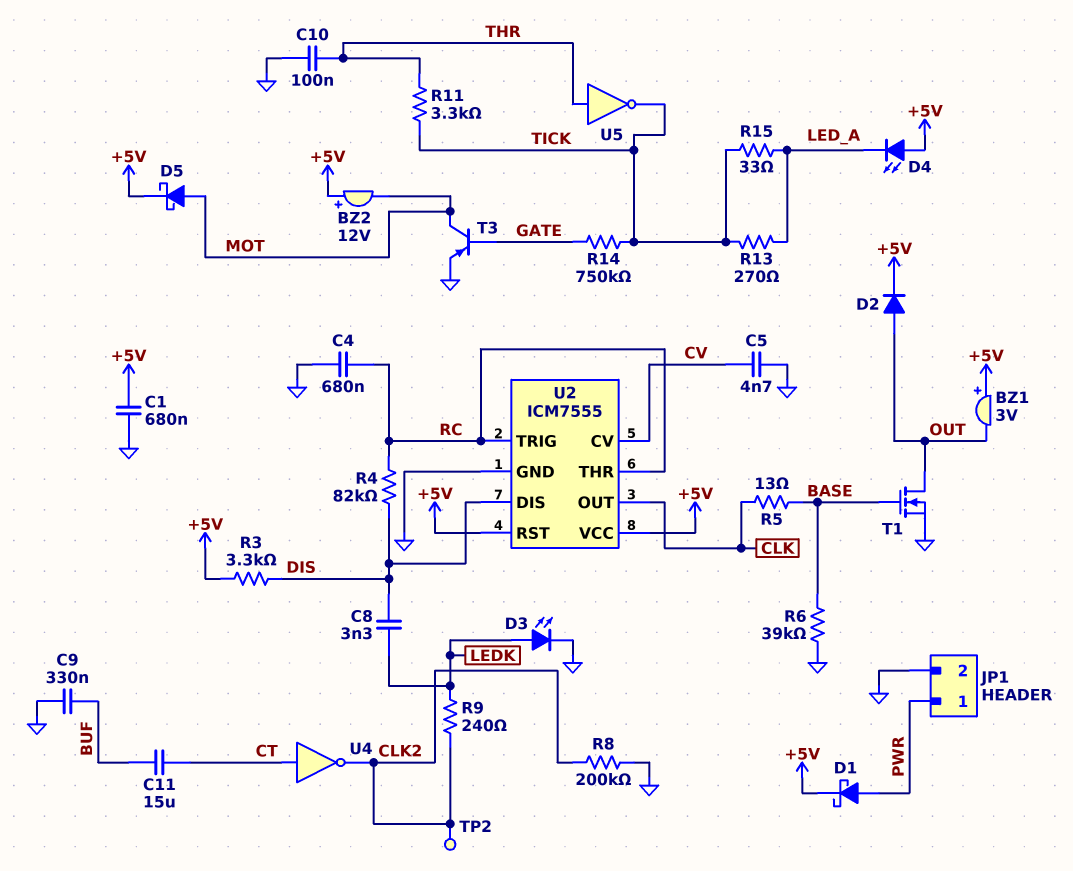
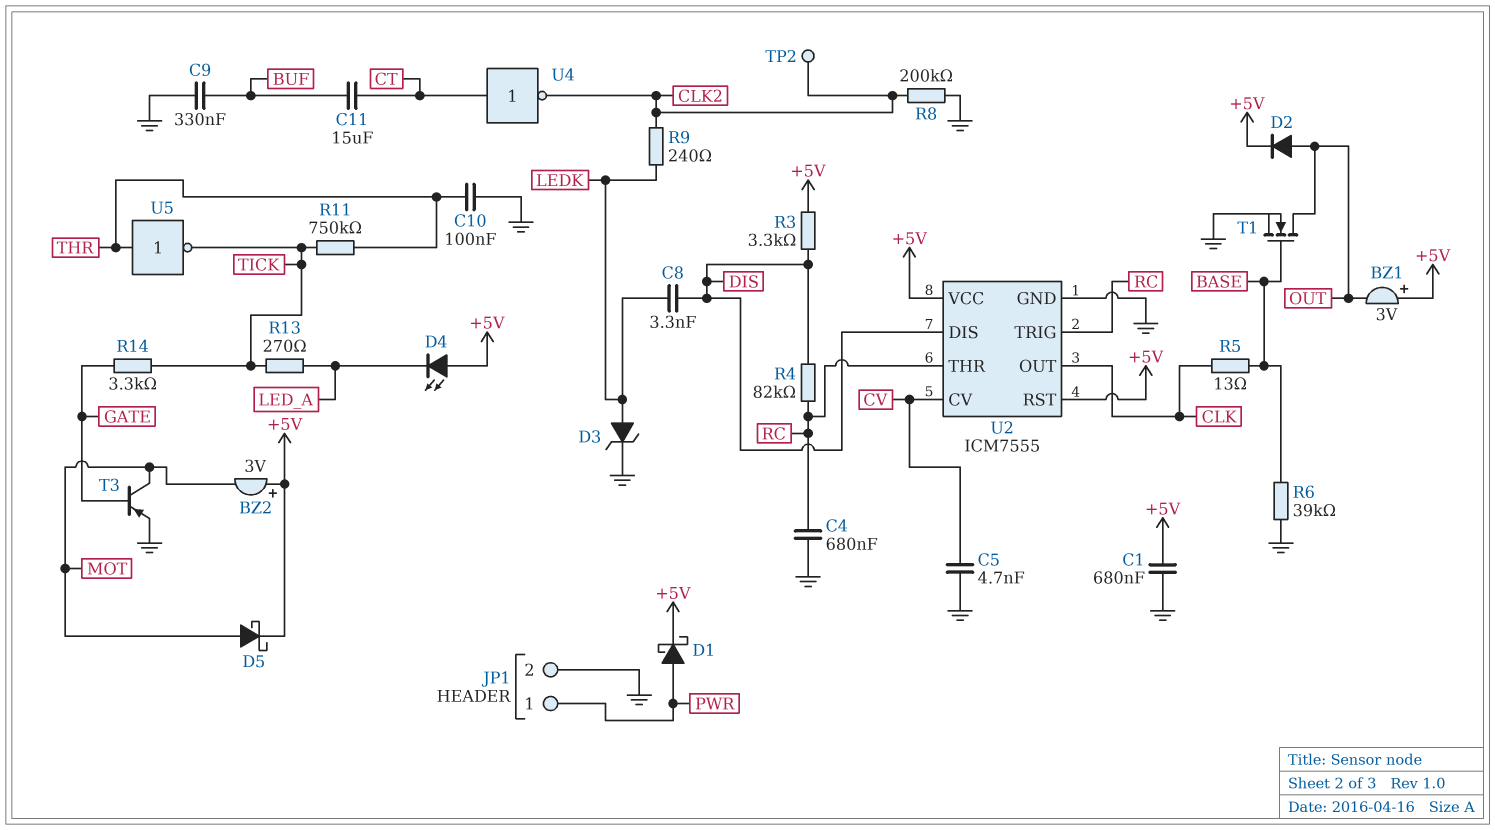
BZ2: buzzer 12V (plus +5V, minus MOT) -> buzzer 3V (plus +5V, minus MOT)
D3: LED (A LEDK, K GND) -> zener (A LEDK, K GND)
R11: 3.3k (THR, TICK) -> 750k (THR, TICK)
R14: 750k (GATE, TICK) -> 3.3k (GATE, TICK)
R15: 33 (LED_A, TICK) -> none

